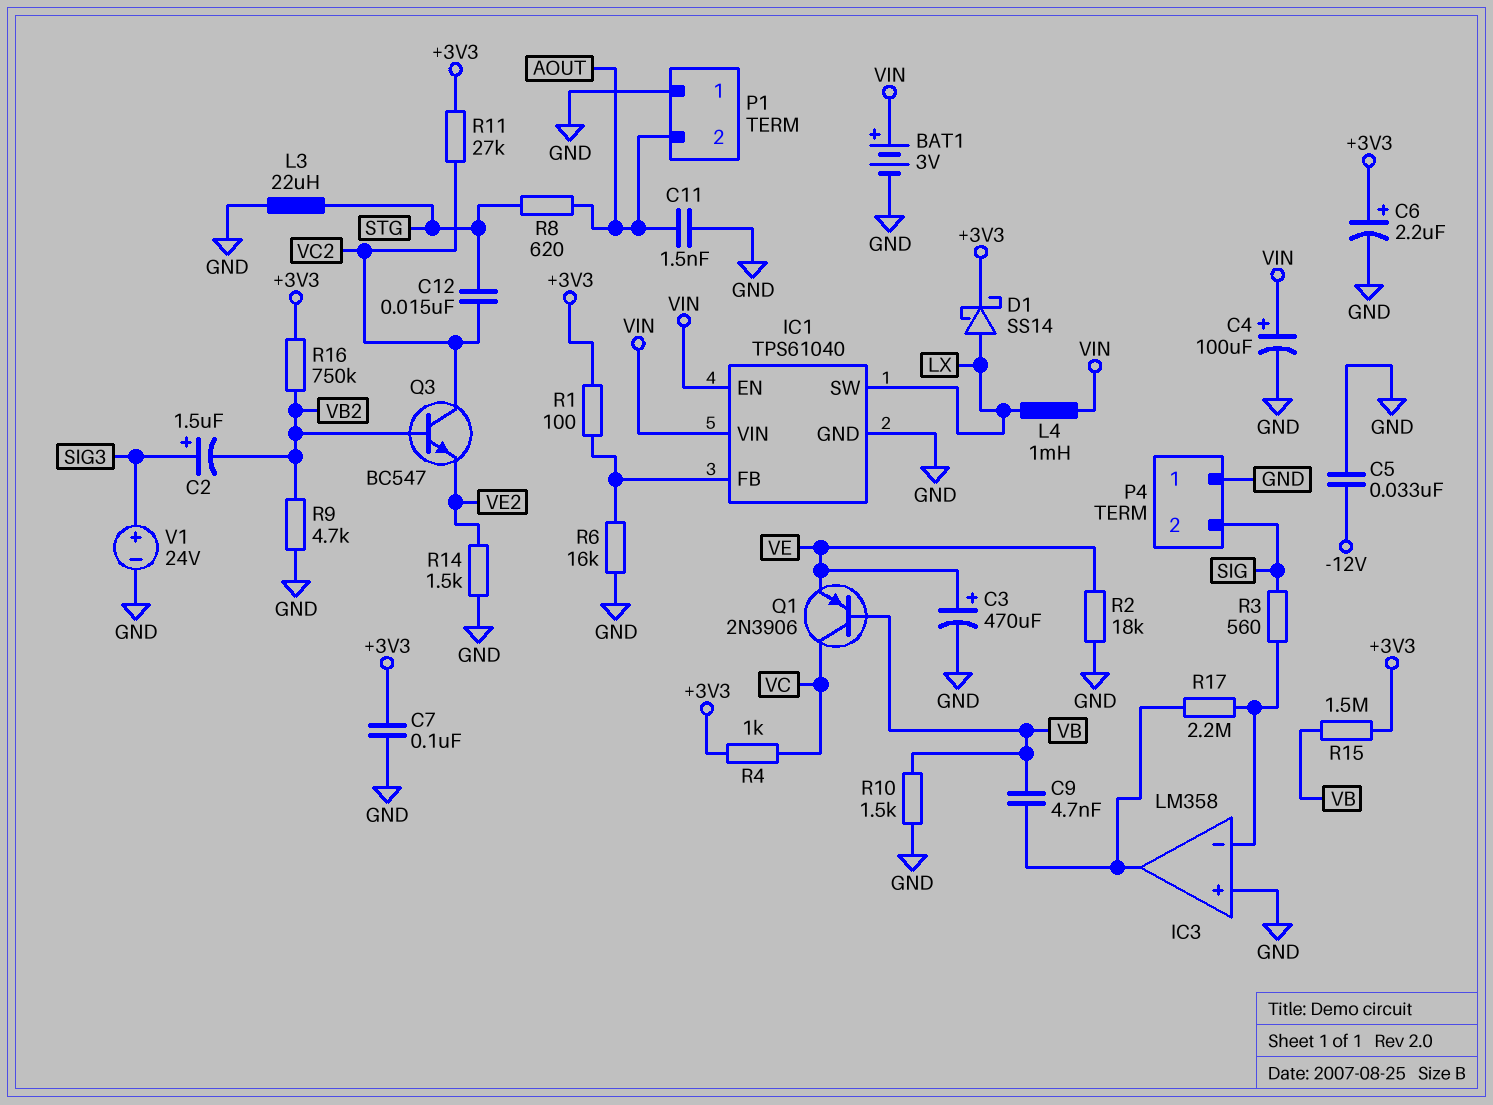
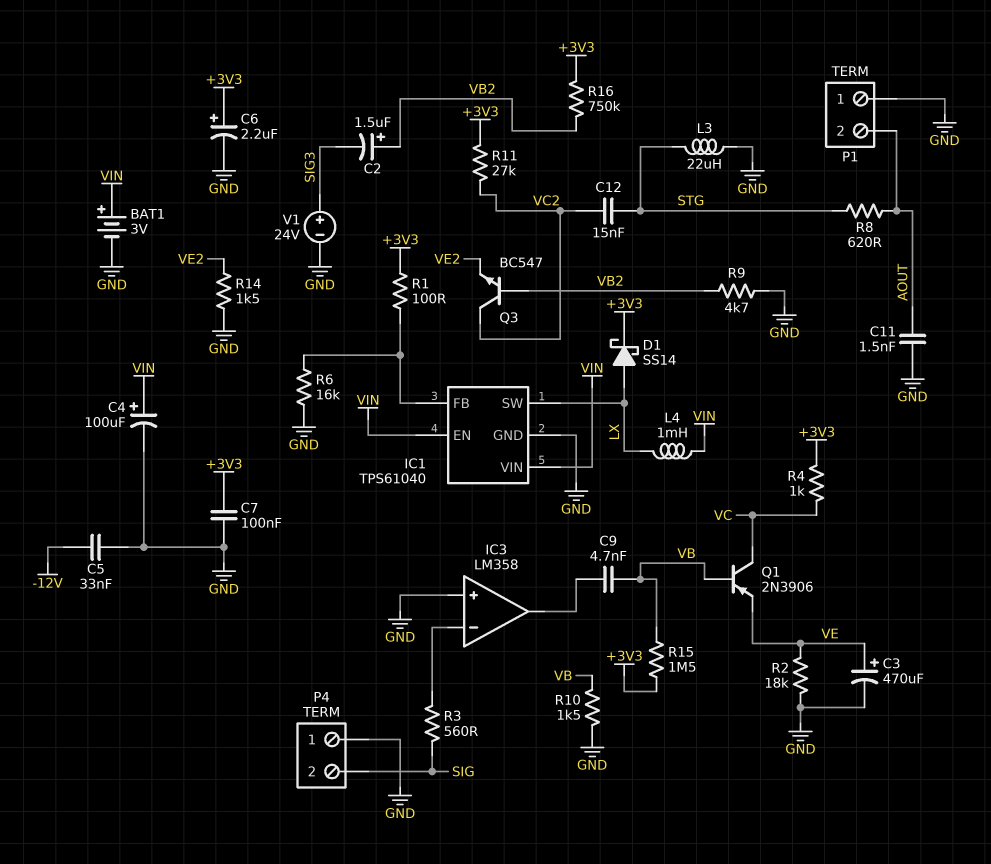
C2: 1.5uF (plus SIG3, minus VB2) -> 1.5uF (plus VB2, minus SIG3)
R17: 2.2M (IC3/in-, IC3/out) -> none

